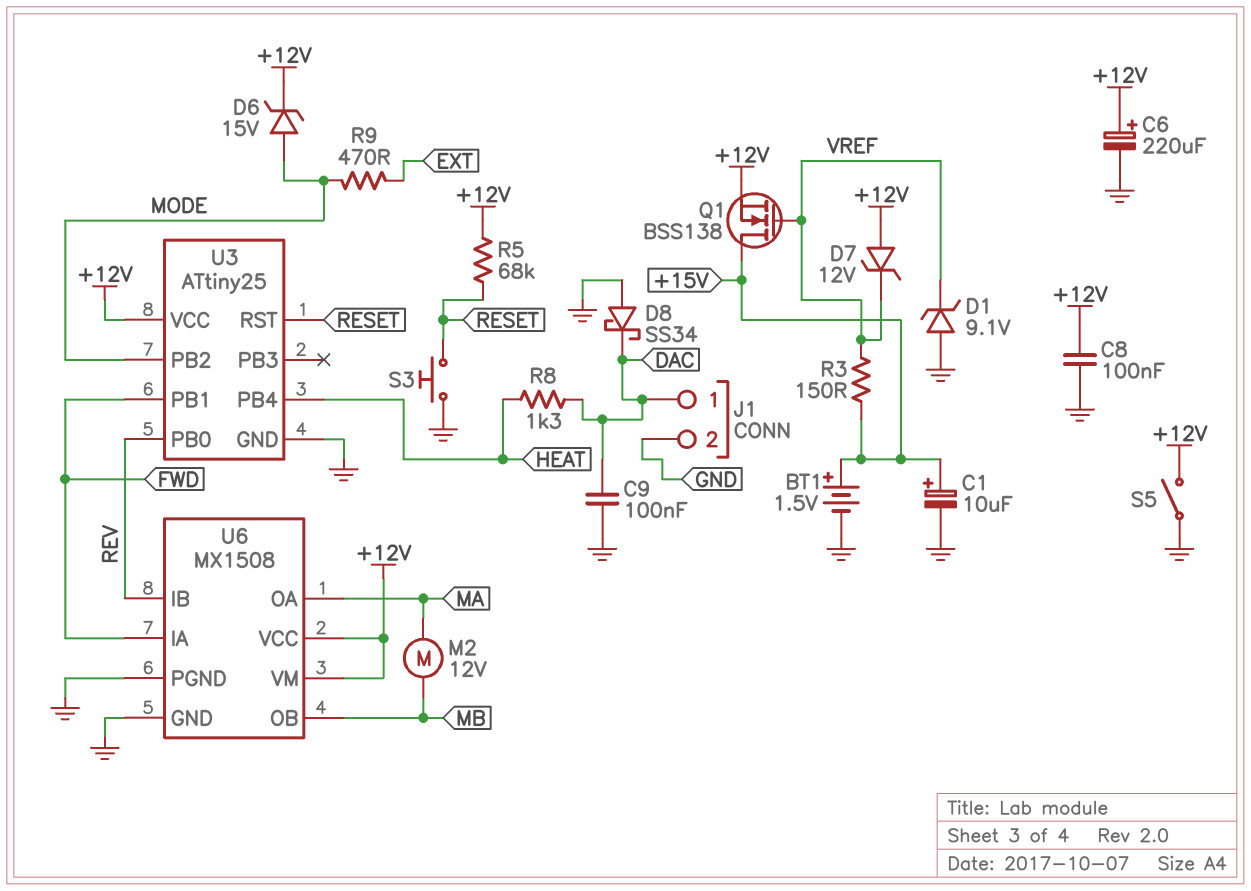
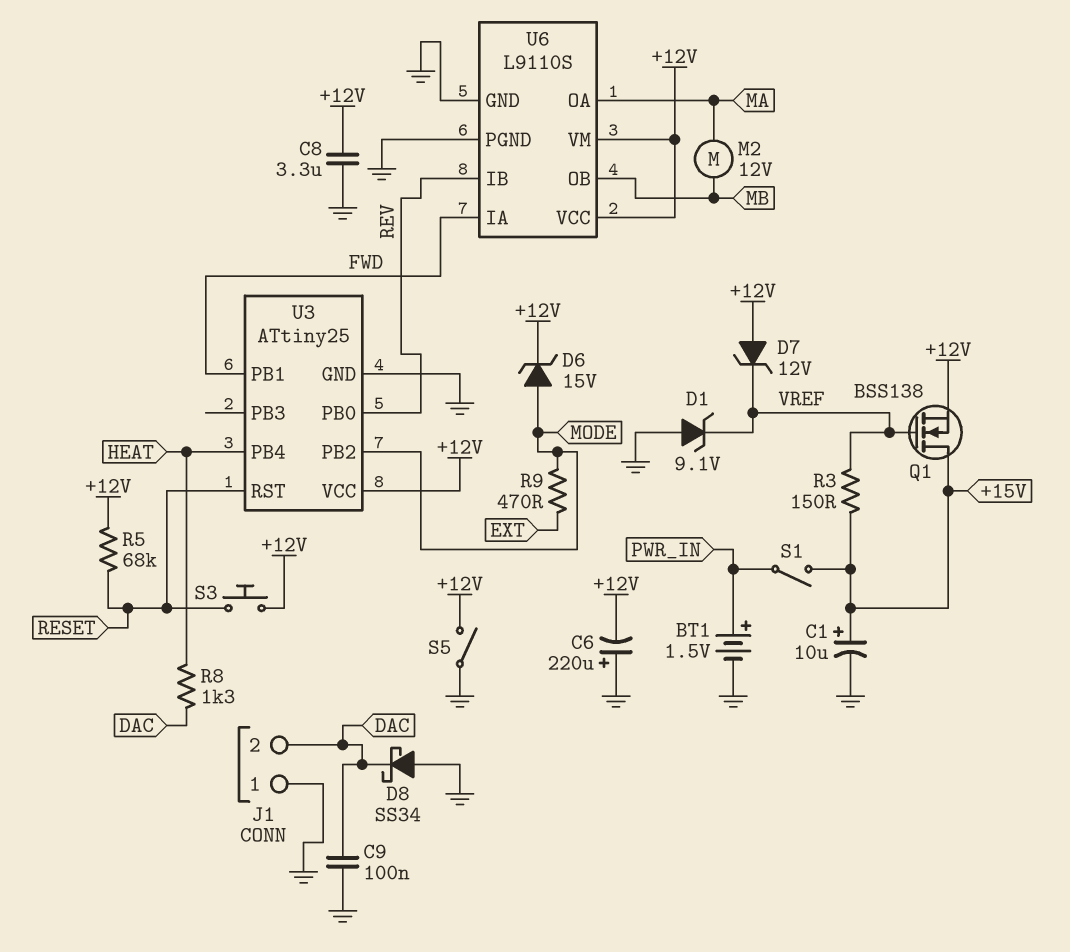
BT1: 1.5V (plus +15V, minus GND) -> 1.5V (plus PWR_IN, minus GND)
C6: 220uF (plus +12V, minus GND) -> 220uF (plus GND, minus +12V)
C8: 100nF (+12V, GND) -> 3.3uF (+12V, GND)
J1 pin 1: DAC -> GND
J1 pin 2: GND -> DAC
S1: none -> switch (+15V, PWR_IN)
S3: button (GND, RESET) -> button (+12V, RESET)
U6: MX1508 -> L9110S

